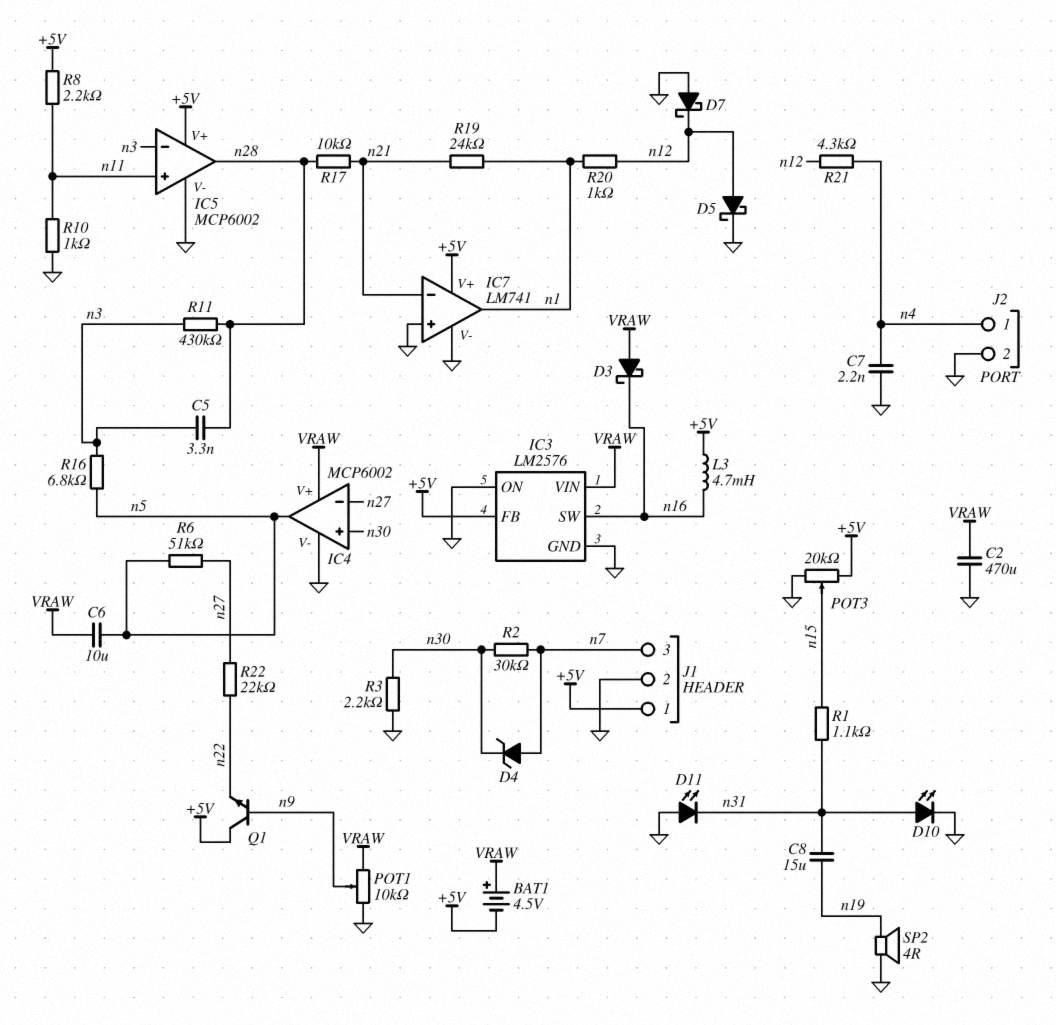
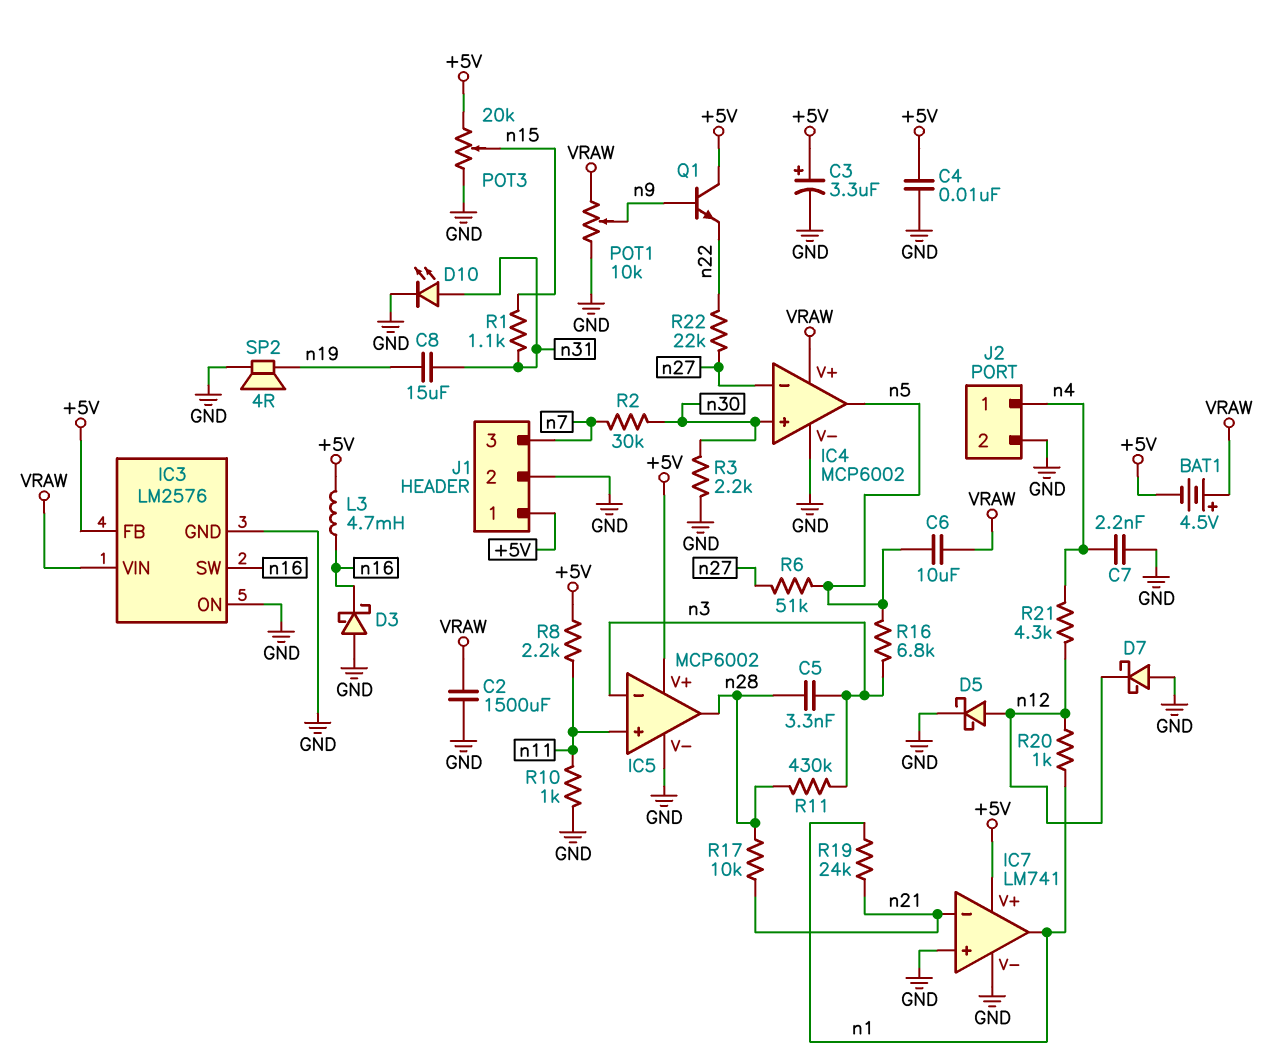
C2: 470uF (GND, VRAW) -> 1500uF (GND, VRAW)
C3: none -> 3.3uF (plus +5V, minus GND)
C4: none -> 10nF (+5V, GND)
D3: schottky (A VRAW, K n16) -> schottky (A GND, K n16)
D4: zener (A n7, K n30) -> none
D11: LED (A GND, K n31) -> none

